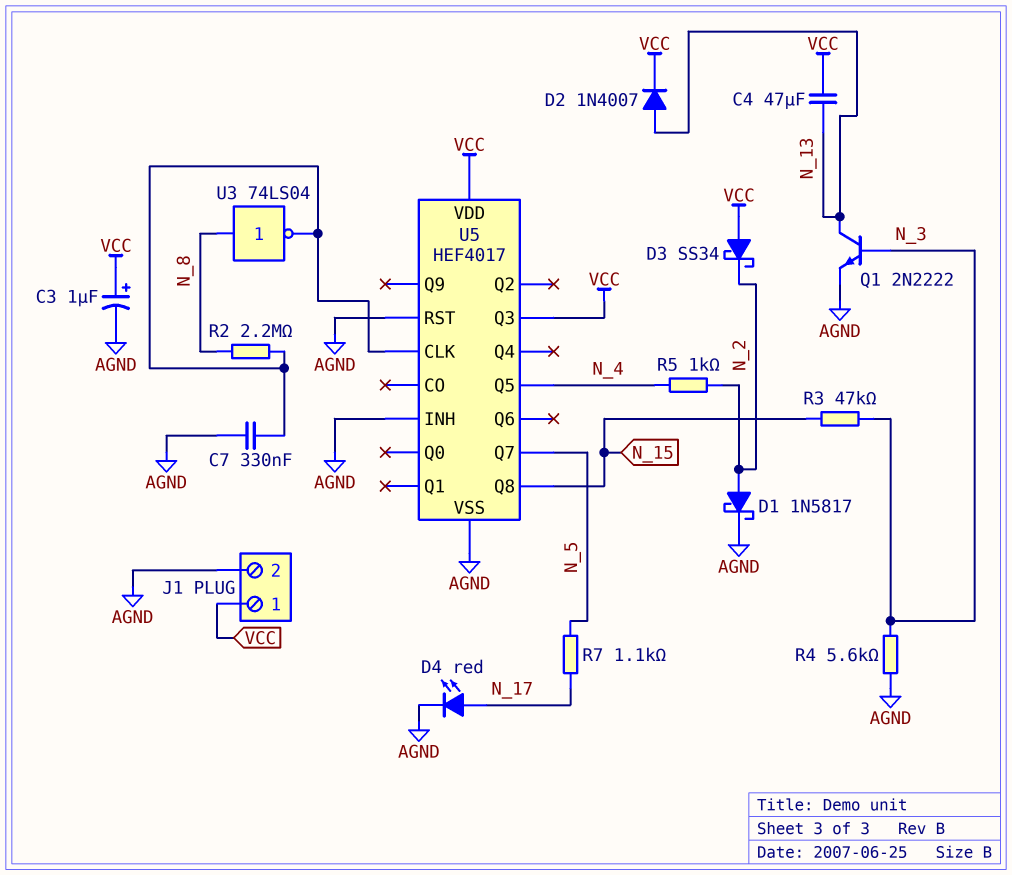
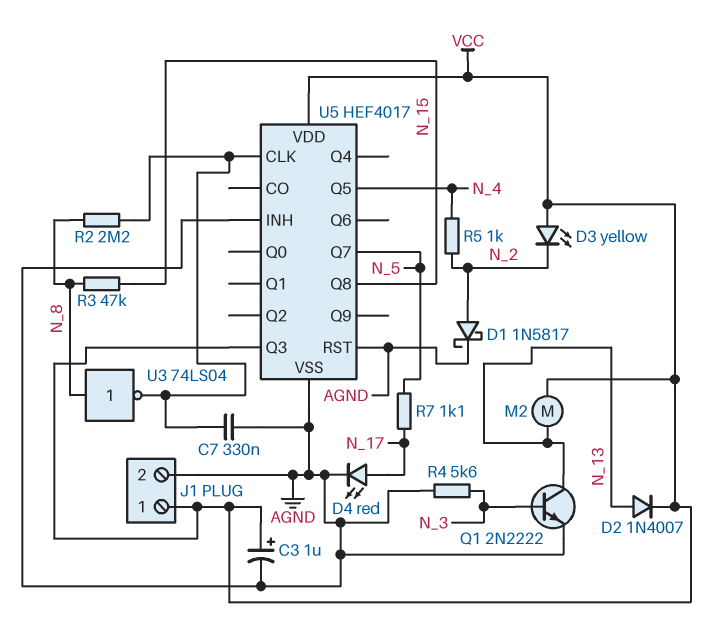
C4: 47uF (N_13, VCC) -> none
D3: schottky SS34 (A VCC, K N_2) -> LED yellow (A VCC, K N_2)
M2: none -> motor (N_13, VCC)
R3: 47k (N_3, N_15) -> 47k (N_8, N_15)

